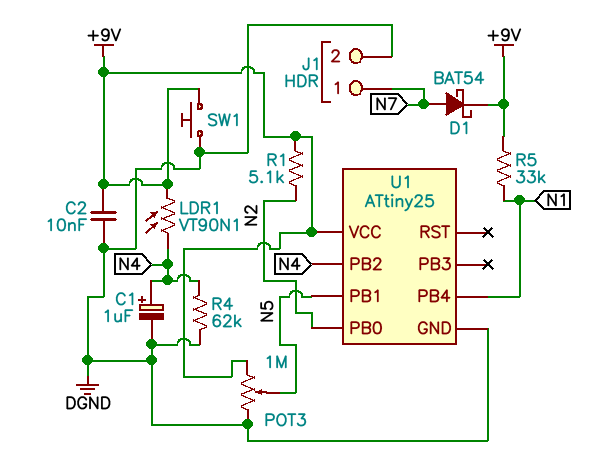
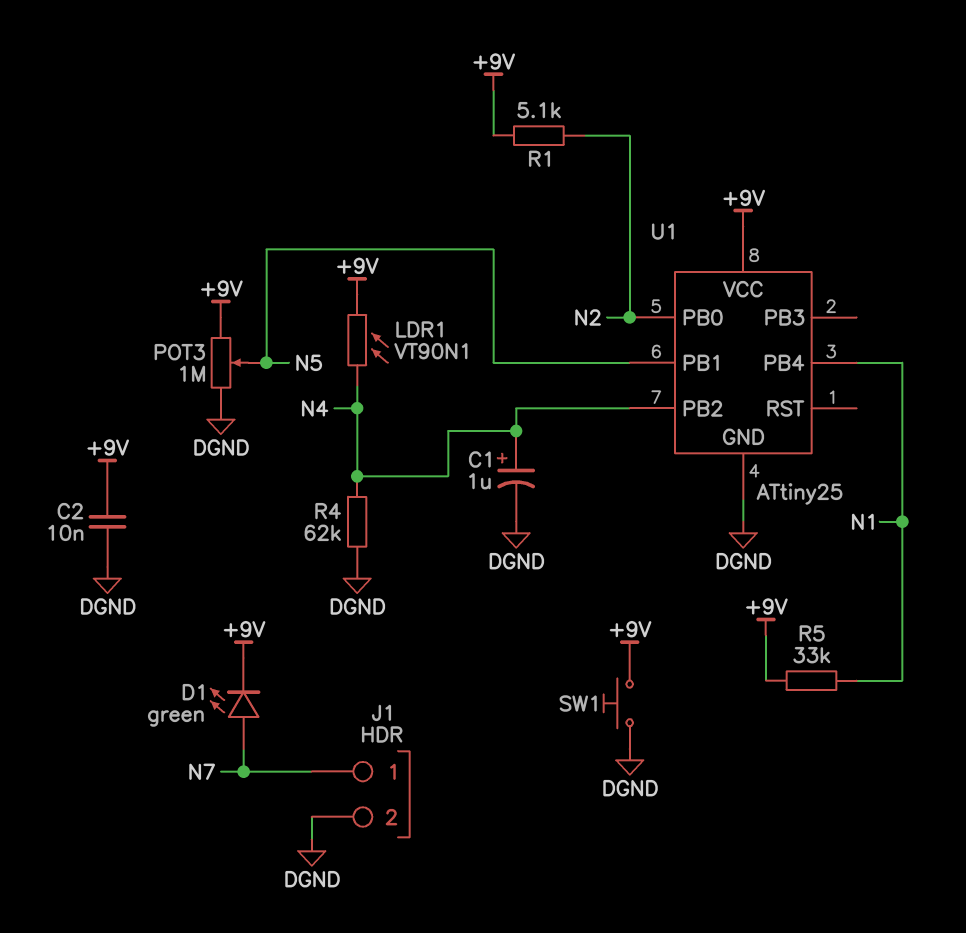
D1: schottky BAT54 (A N7, K +9V) -> LED green (A N7, K +9V)

